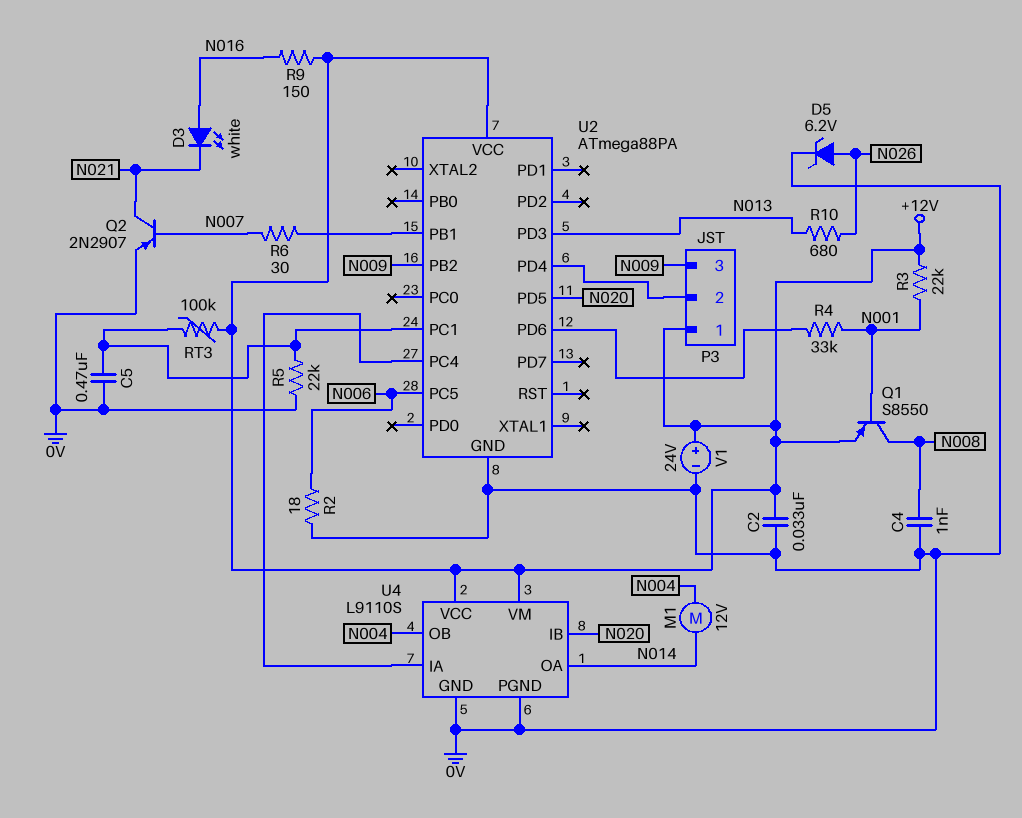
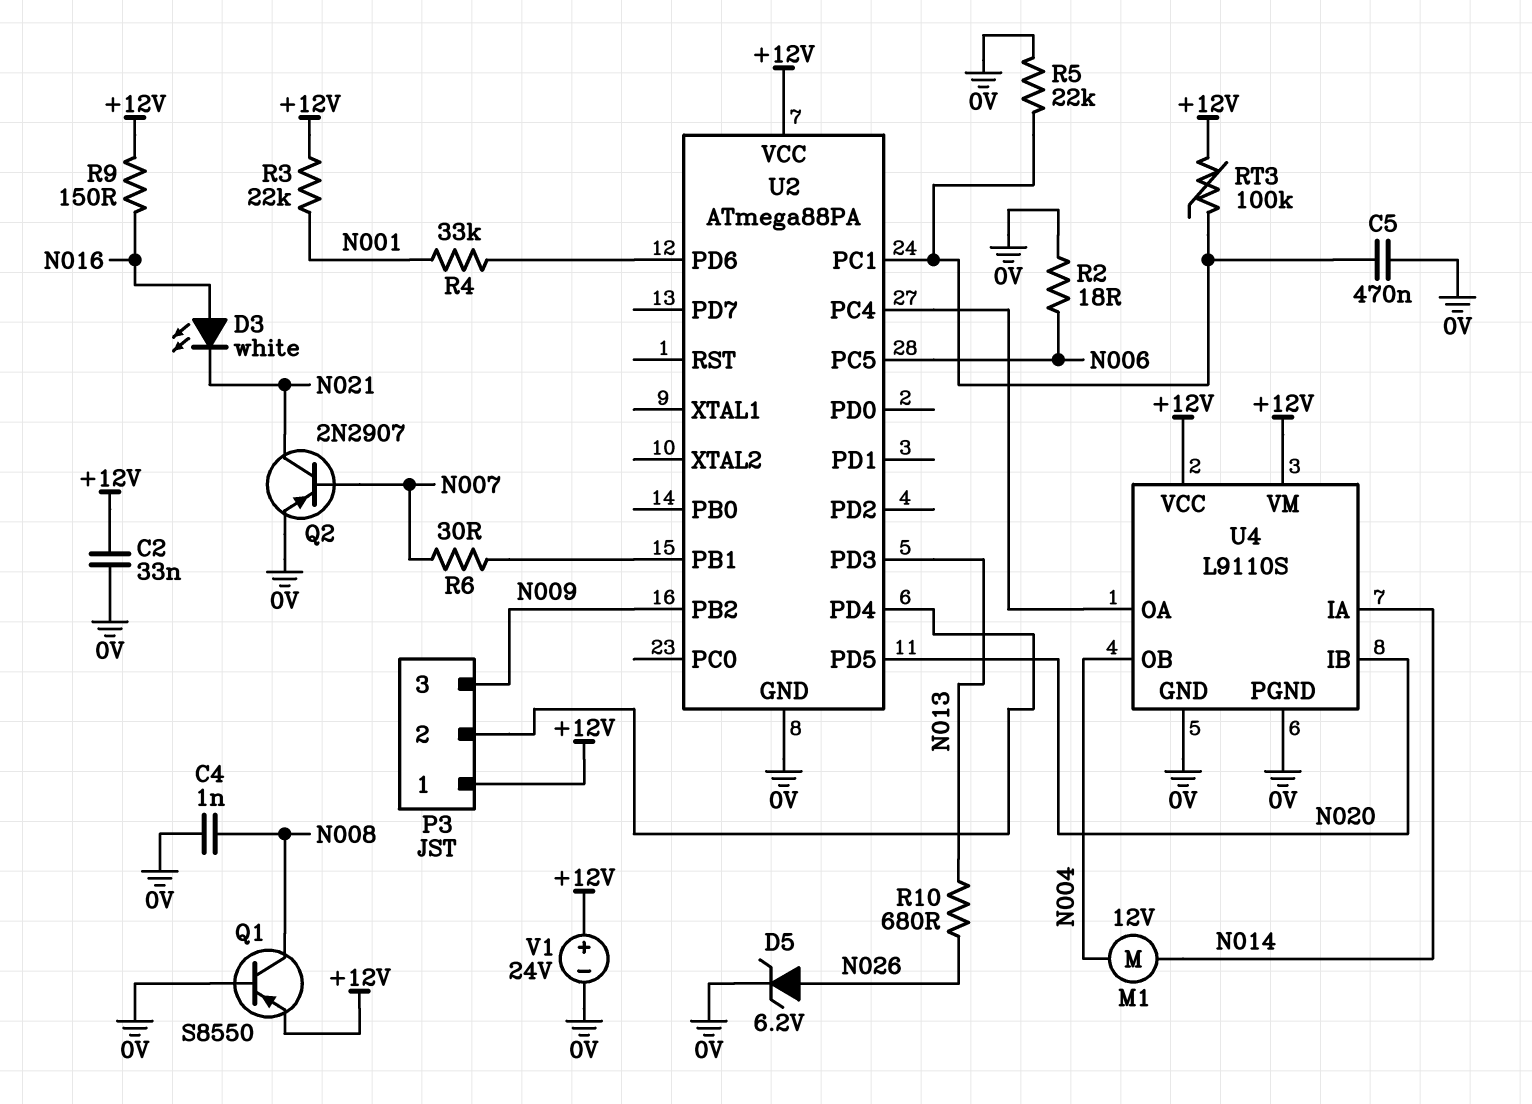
Q1: PNP S8550 (B N001, C N008, E +12V) -> PNP S8550 (B 0V, C N008, E +12V)
U4 pin IA: U2/PC4 -> N014
U4 pin OA: N014 -> U2/PC4

